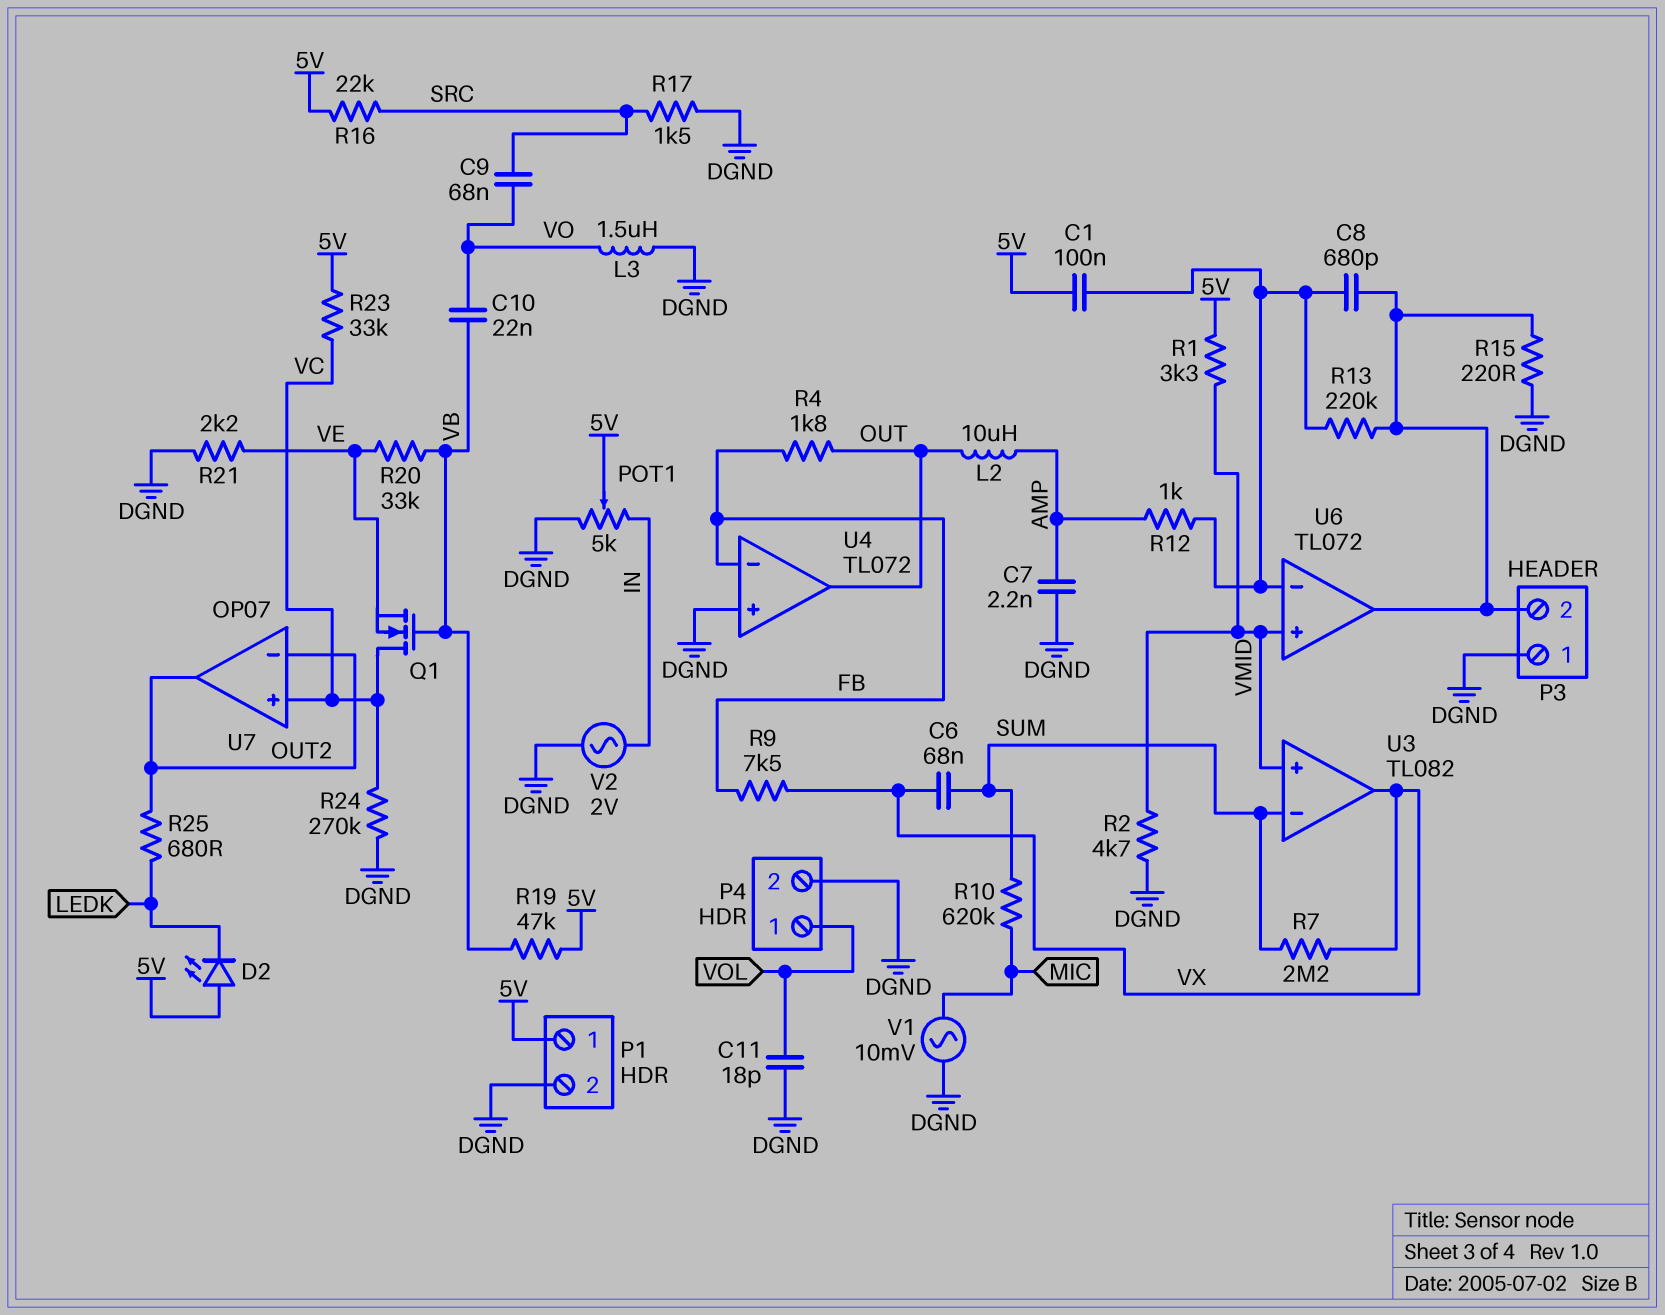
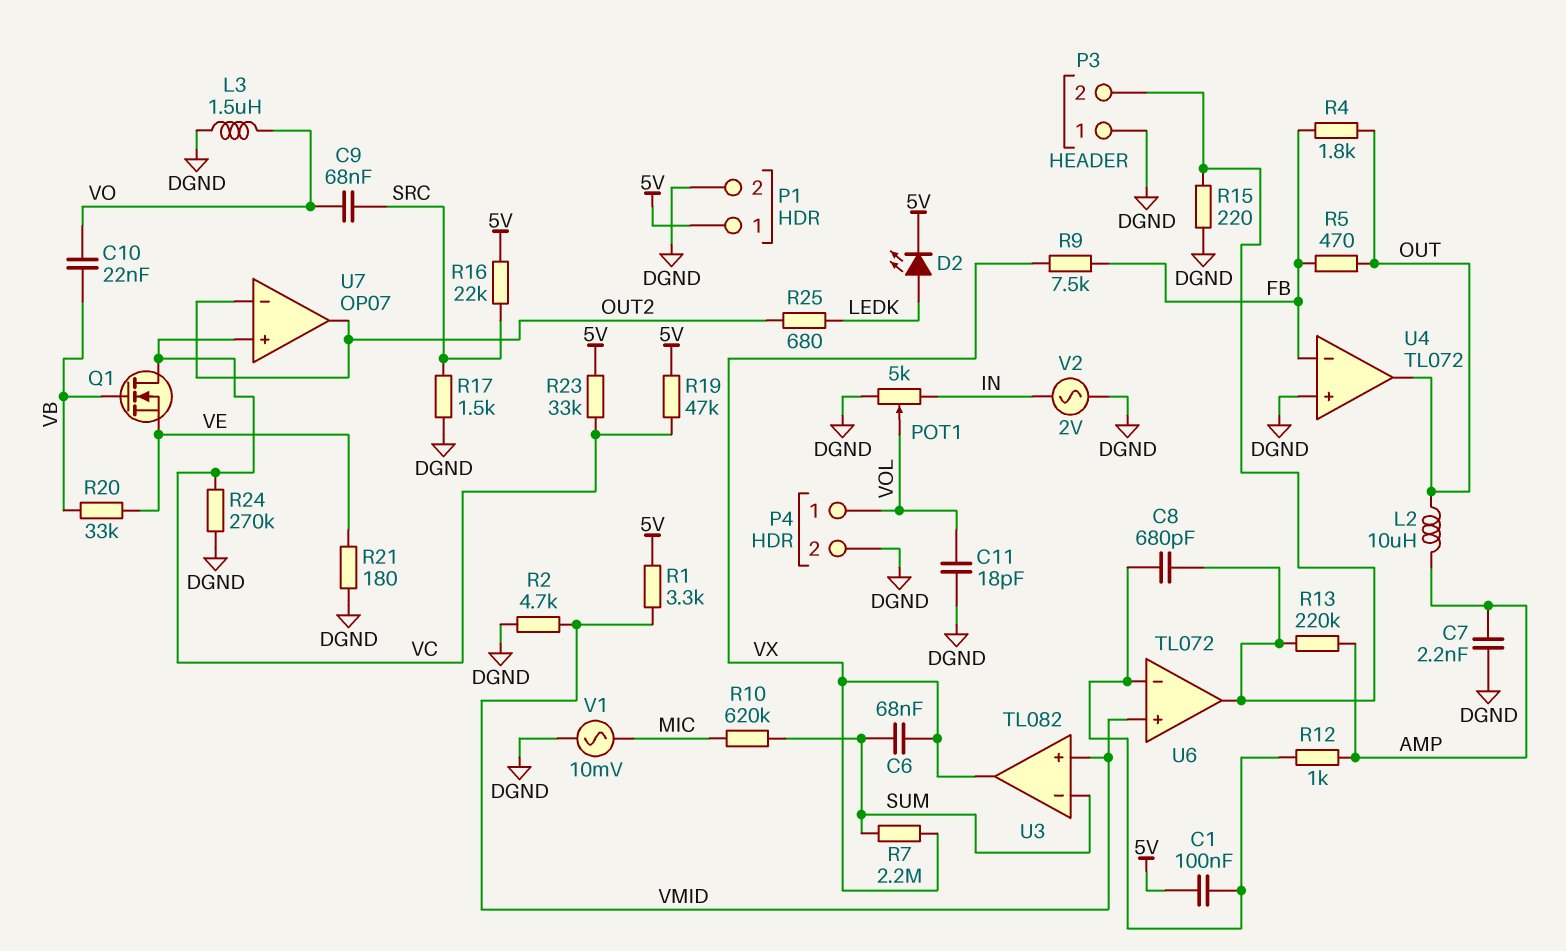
D2: LED (A 5V, K LEDK) -> LED (A LEDK, K 5V)
POT1: 5k (DGND, IN, wiper 5V) -> 5k (DGND, IN, wiper VOL)
R5: none -> 470 (FB, OUT)
R13: 220k (P3/2, U6/in-) -> 220k (AMP, P3/2)
R19: 47k (5V, VB) -> 47k (5V, VC)
R21: 2.2k (DGND, VE) -> 180 (DGND, VE)

